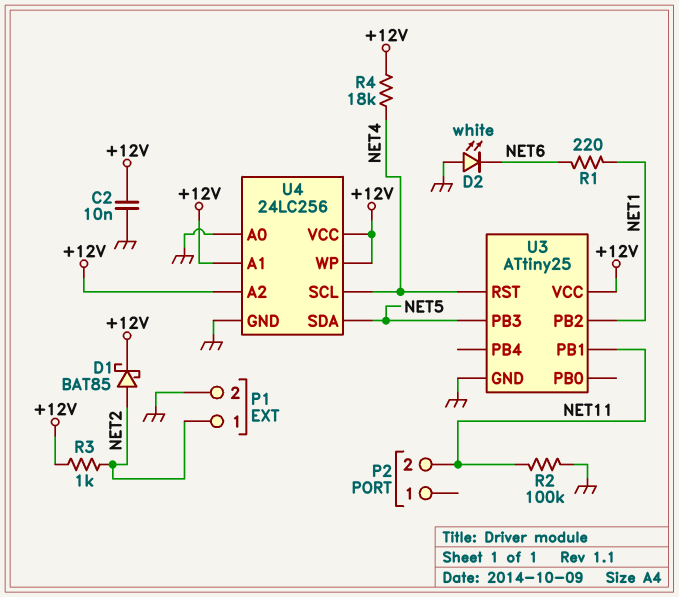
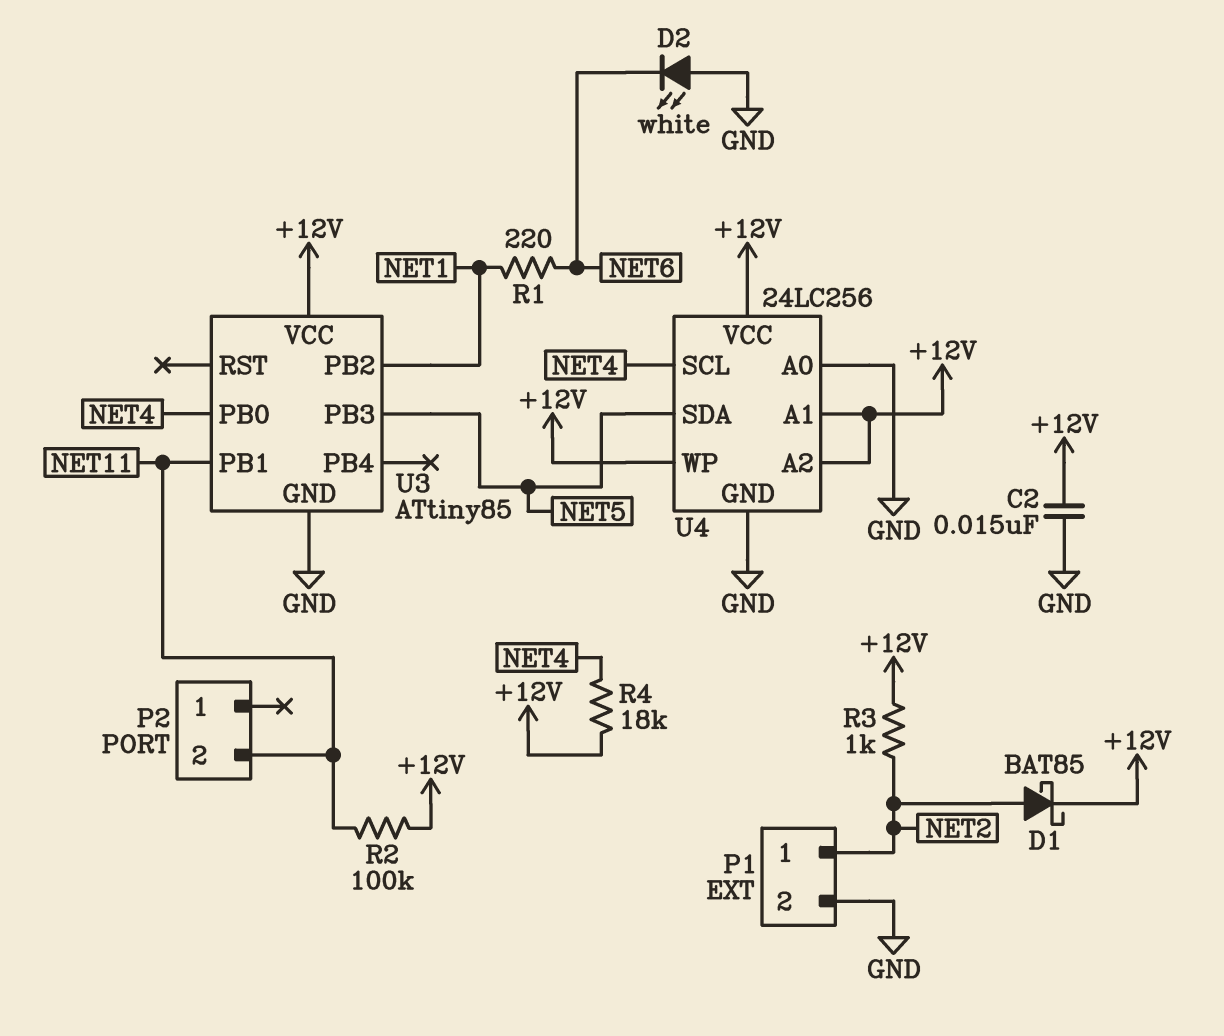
C2: 10nF (+12V, GND) -> 15nF (+12V, GND)
R2: 100k (GND, NET11) -> 100k (+12V, NET11)
U3: ATtiny25 -> ATtiny85
U3 pin PB0: none -> NET4
U3 pin RST: NET4 -> none

